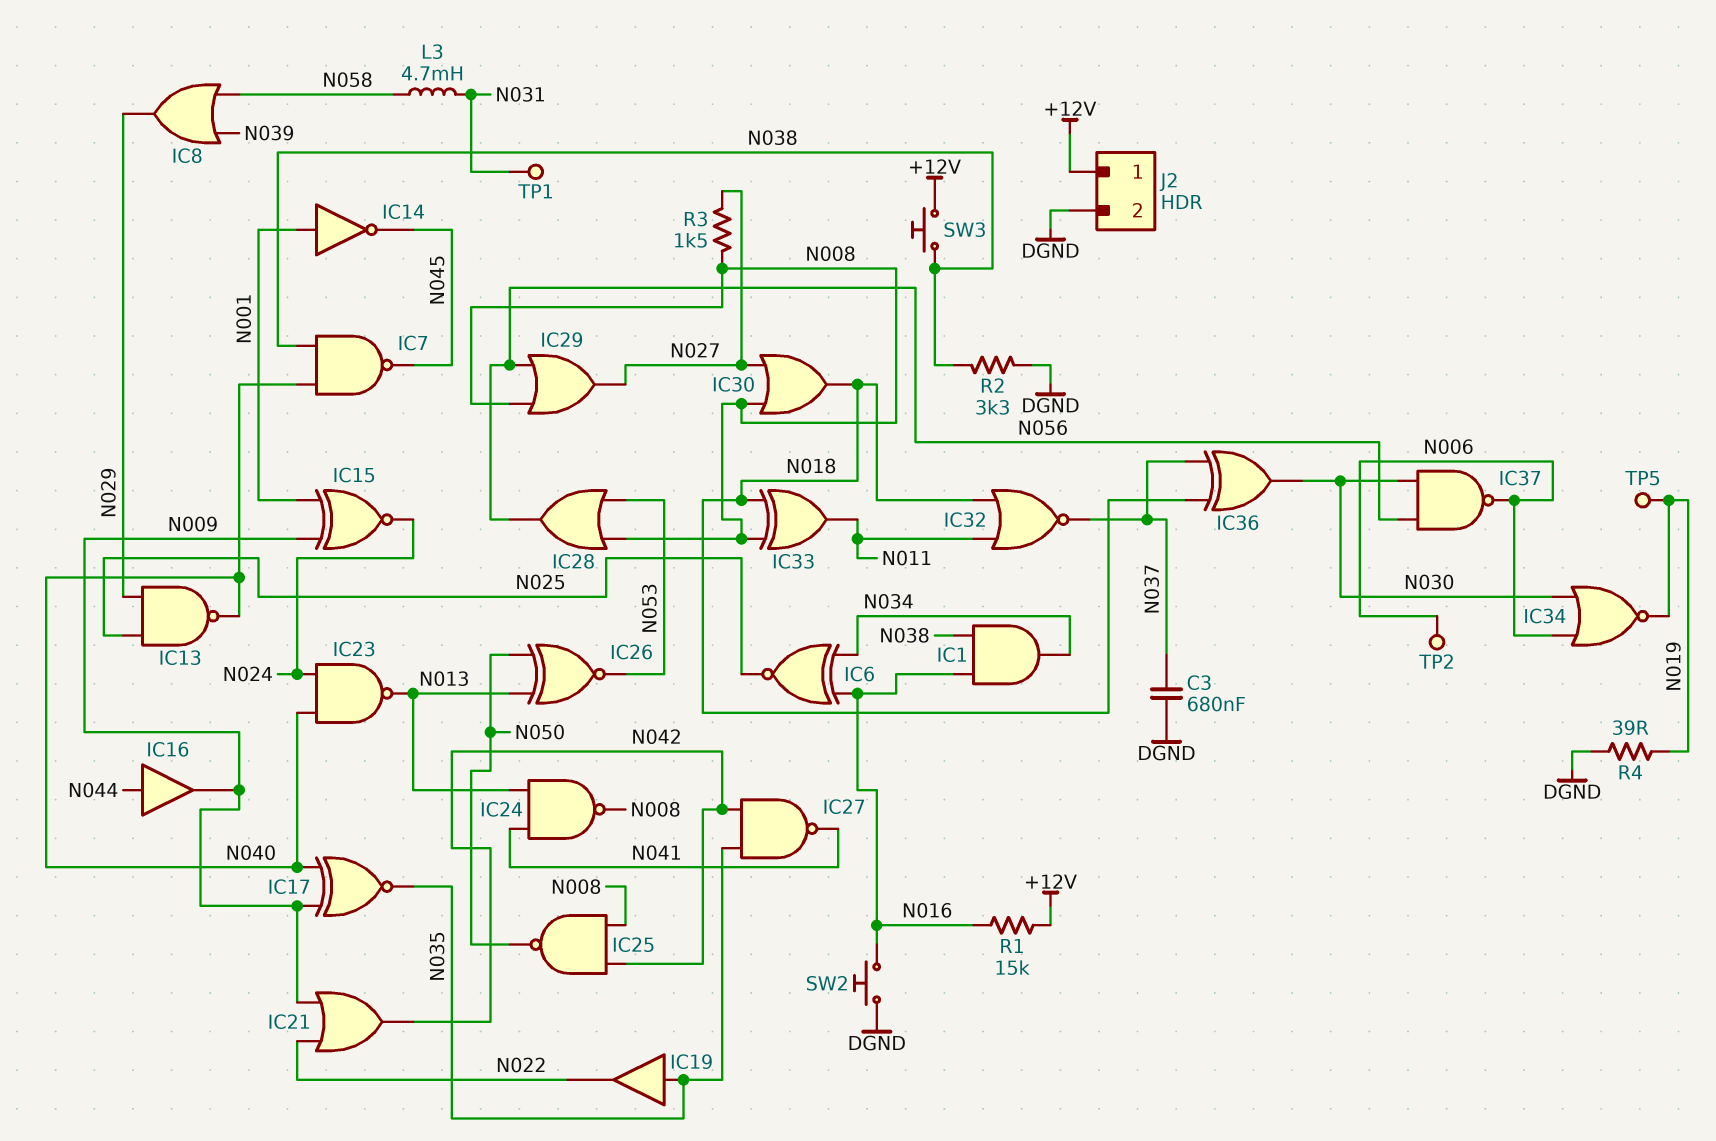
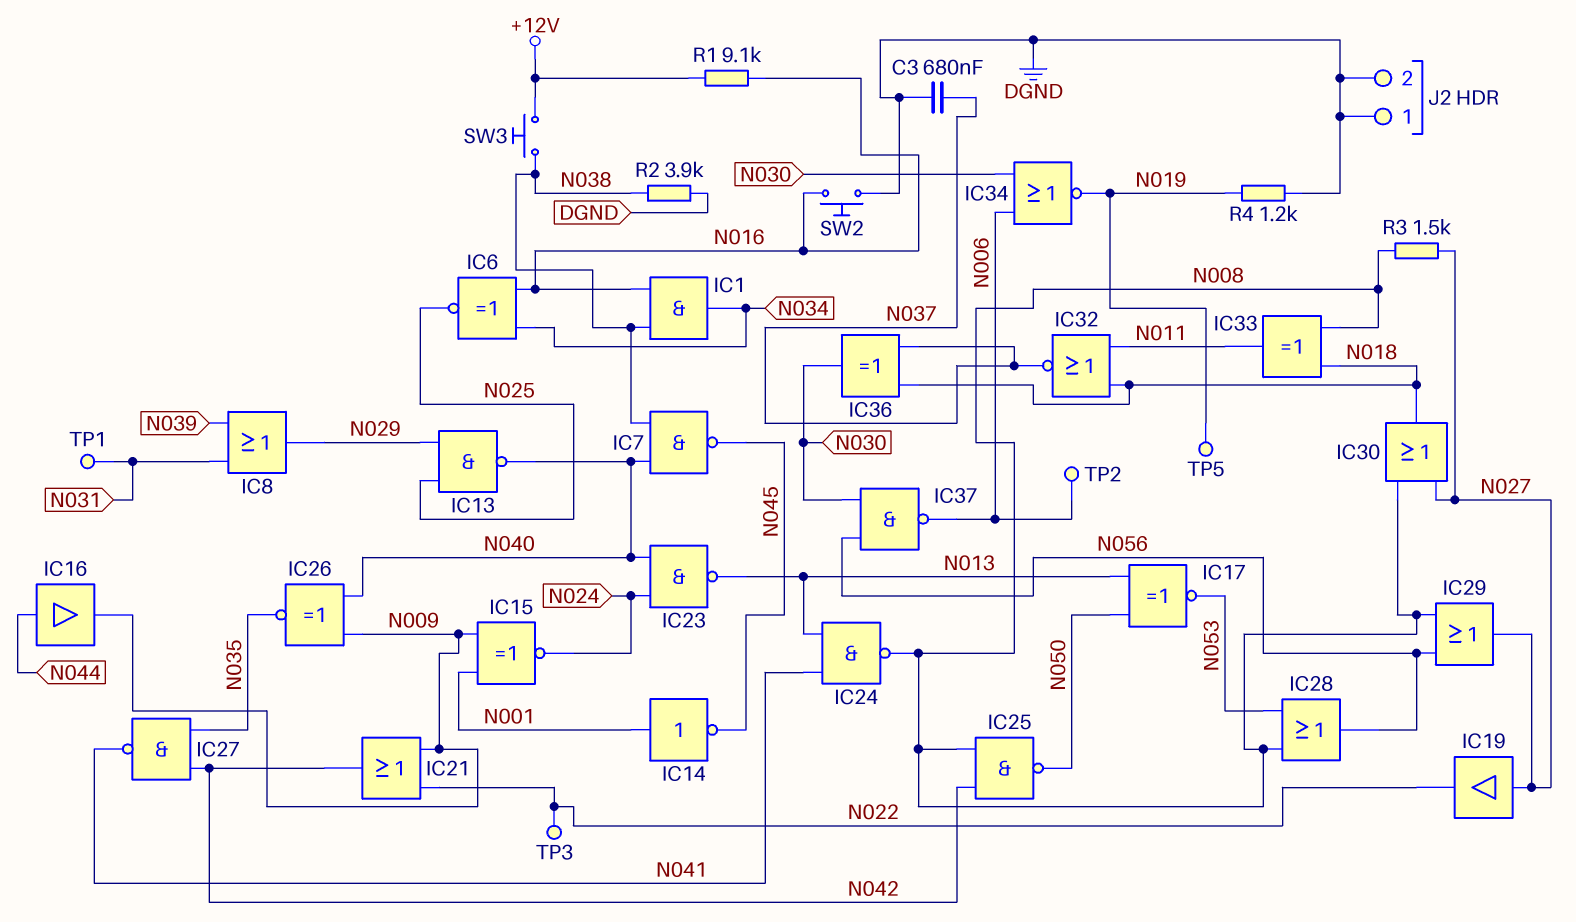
IC8: OR (in N039, in N058, out N029) -> OR (in N031, in N039, out N029)
IC17: XNOR (in N009, in N040, out N035) -> XNOR (in N013, in N050, out N053)
IC19: buffer (in N035, out N022) -> buffer (in N027, out N022)
IC26: XNOR (in N013, in N050, out N053) -> XNOR (in N009, in N040, out N035)
J2 pin 1: +12V -> DGND
L3: 4.7mH (N031, N058) -> none
R1: 15k (+12V, N016) -> 9.1k (+12V, N016)
R2: 3.3k (DGND, N038) -> 3.9k (DGND, N038)
R4: 39 (DGND, N019) -> 1.2k (DGND, N019)
TP3: none -> test point (N022)

